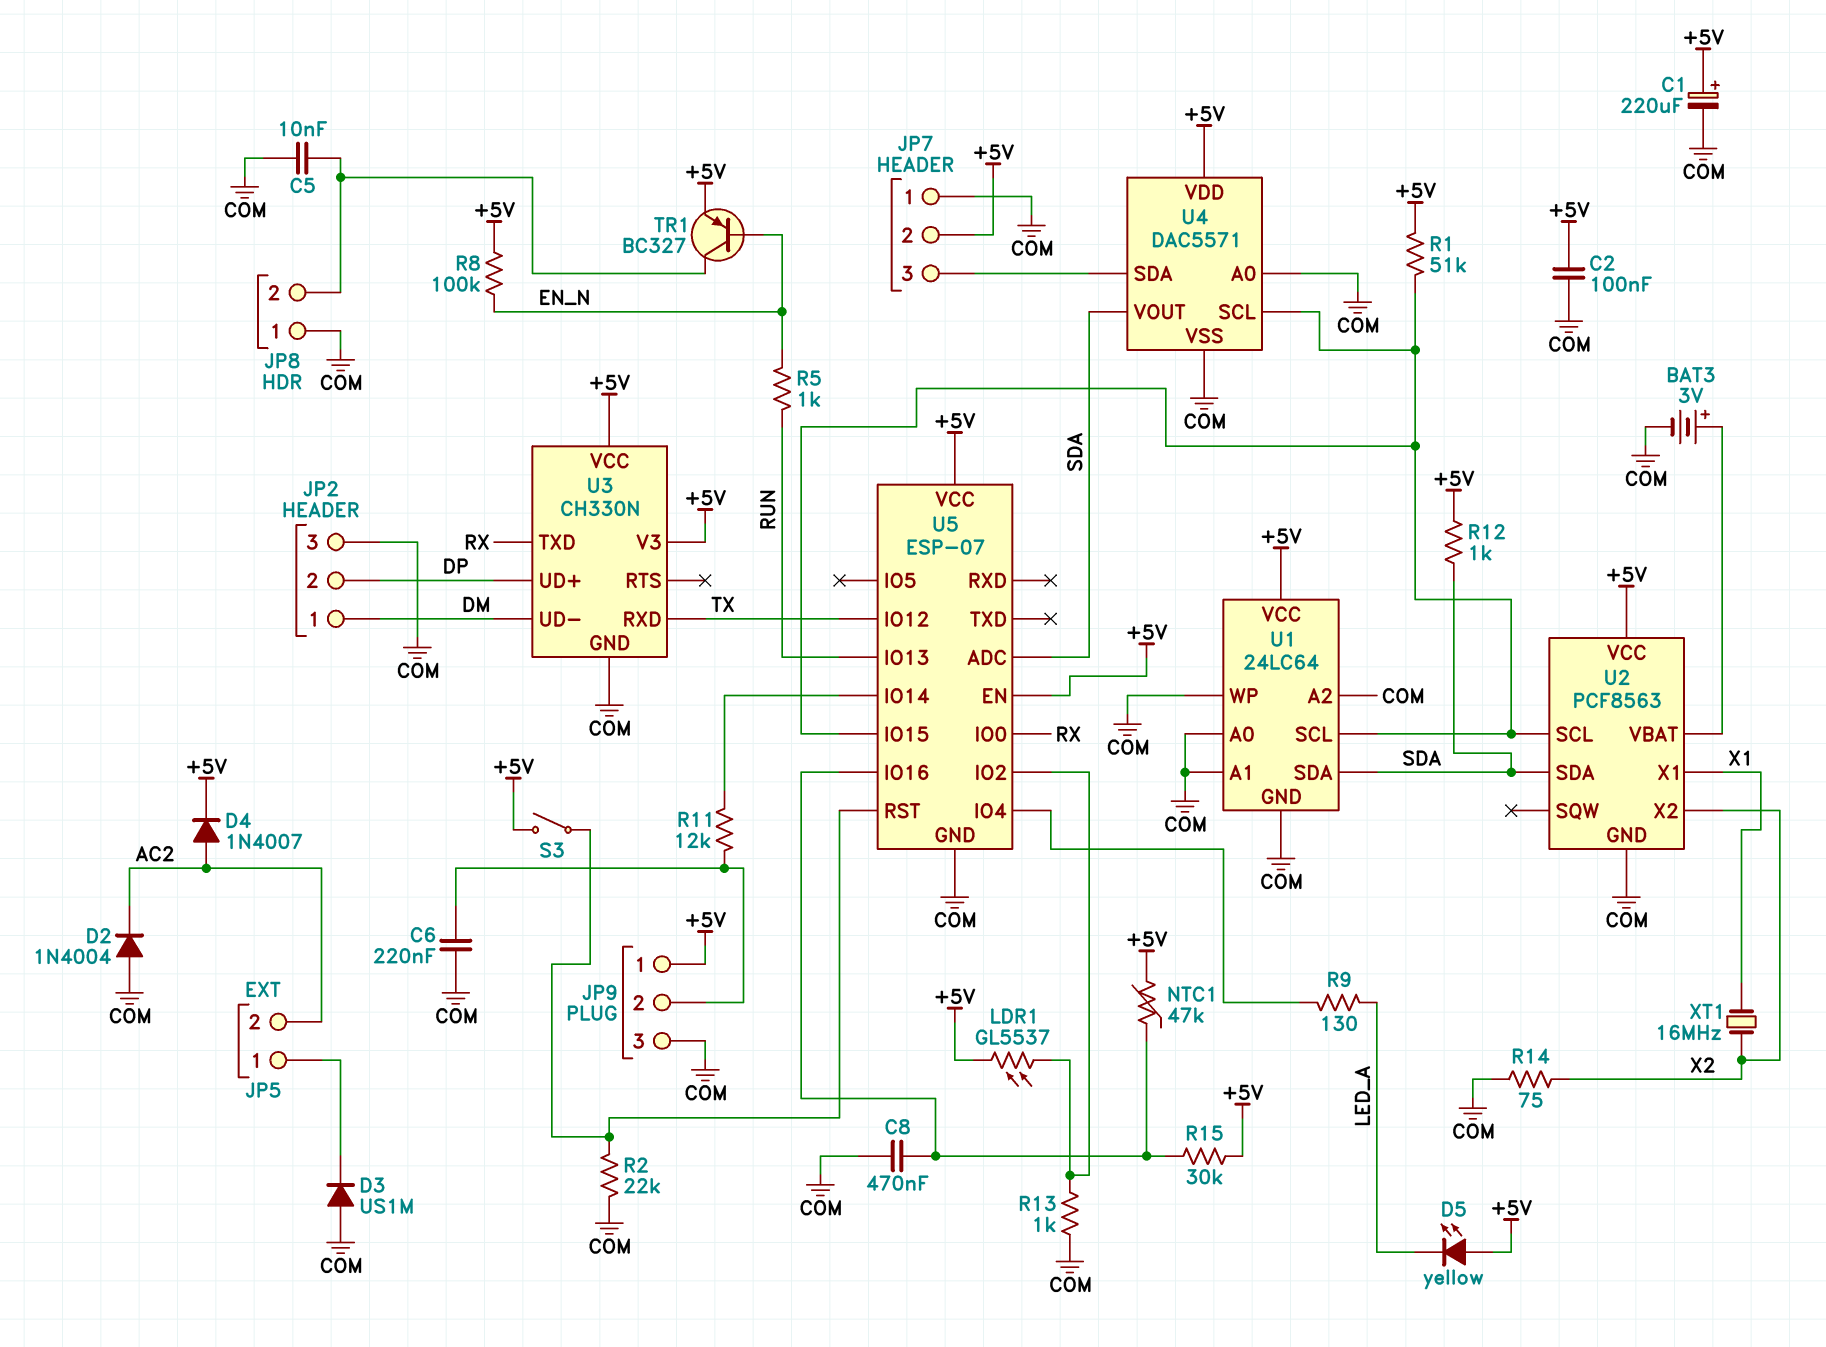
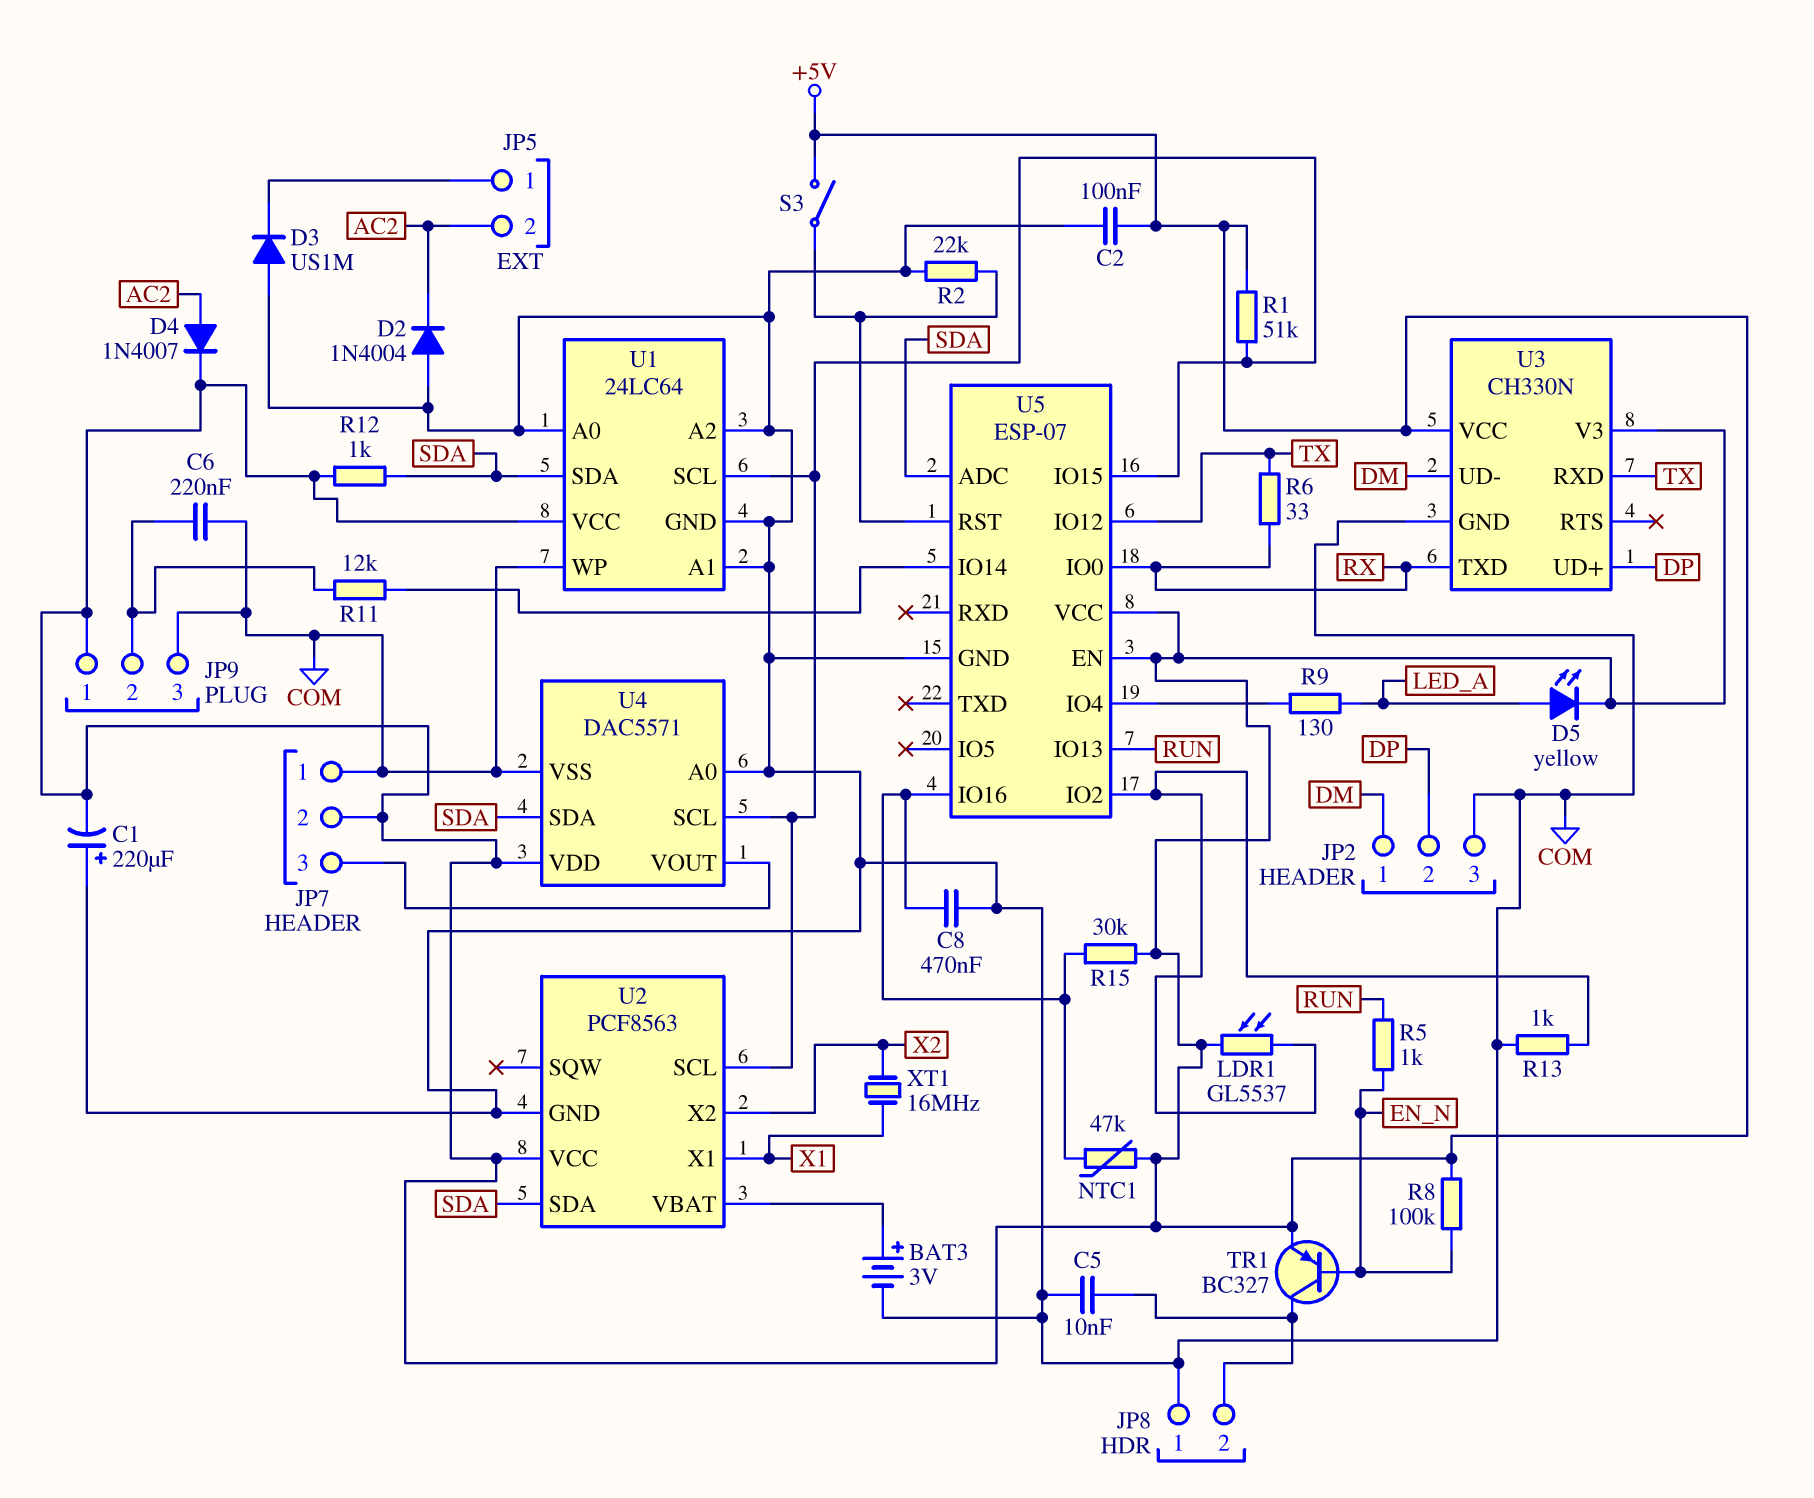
C1: 220uF (plus +5V, minus COM) -> 220uF (plus COM, minus +5V)
D5: LED yellow (A +5V, K LED_A) -> LED yellow (A LED_A, K +5V)
R6: none -> 33 (RX, TX)
R14: 75 (COM, X2) -> none
U4 pin SDA: JP7/3 -> SDA
U4 pin VOUT: SDA -> JP7/3

